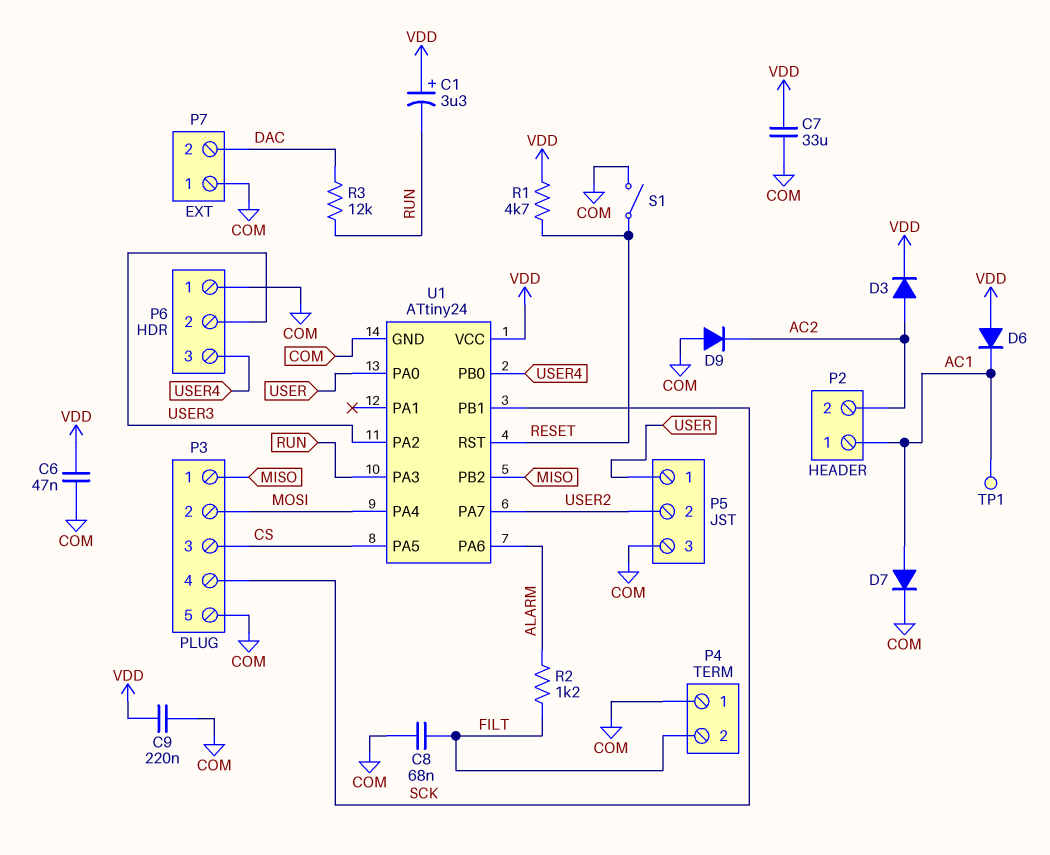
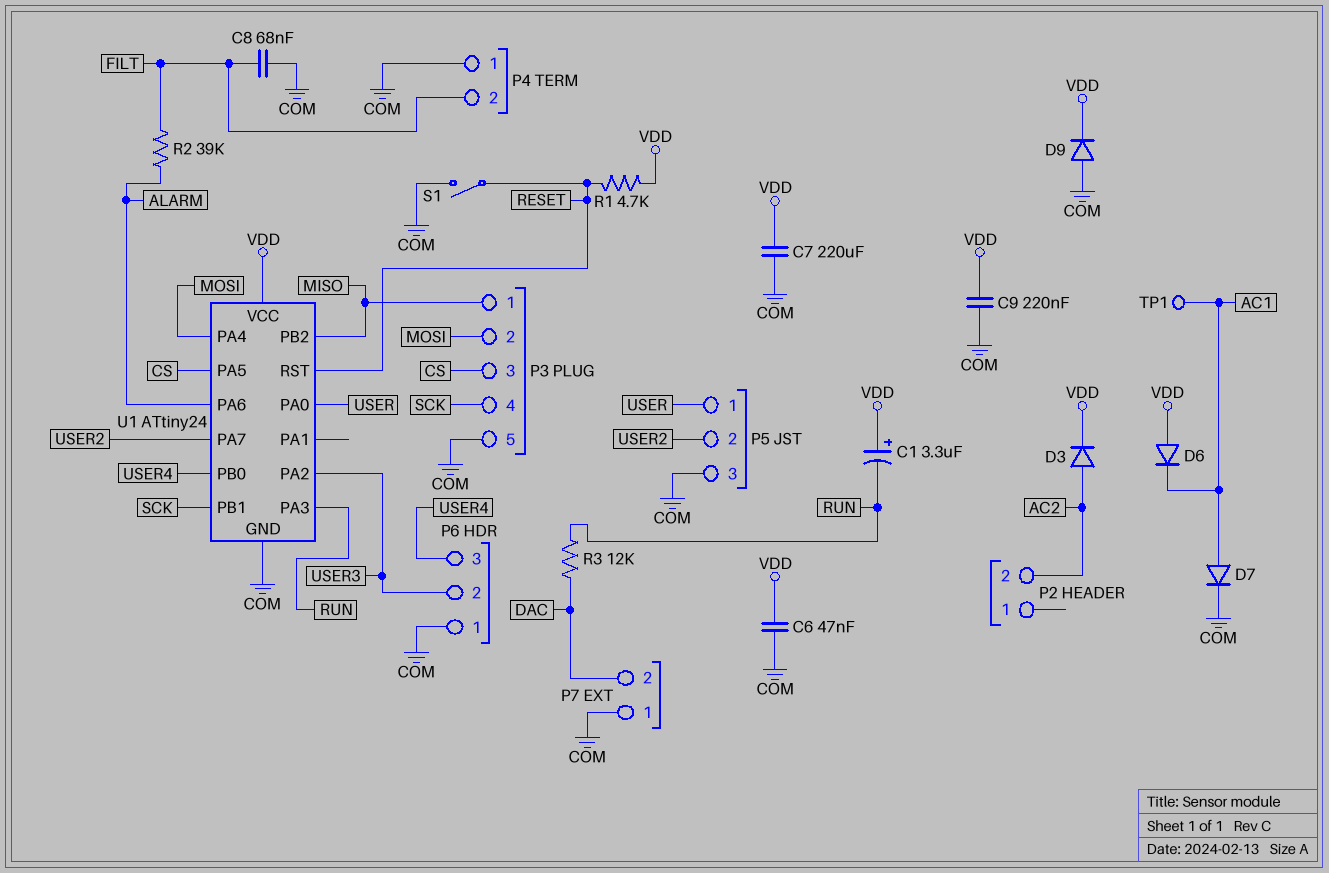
C7: 33uF (COM, VDD) -> 220uF (COM, VDD)
D9: diode (A COM, K AC2) -> diode (A COM, K VDD)
P2 pin 1: AC1 -> none
R2: 1.2k (ALARM, FILT) -> 39k (ALARM, FILT)

